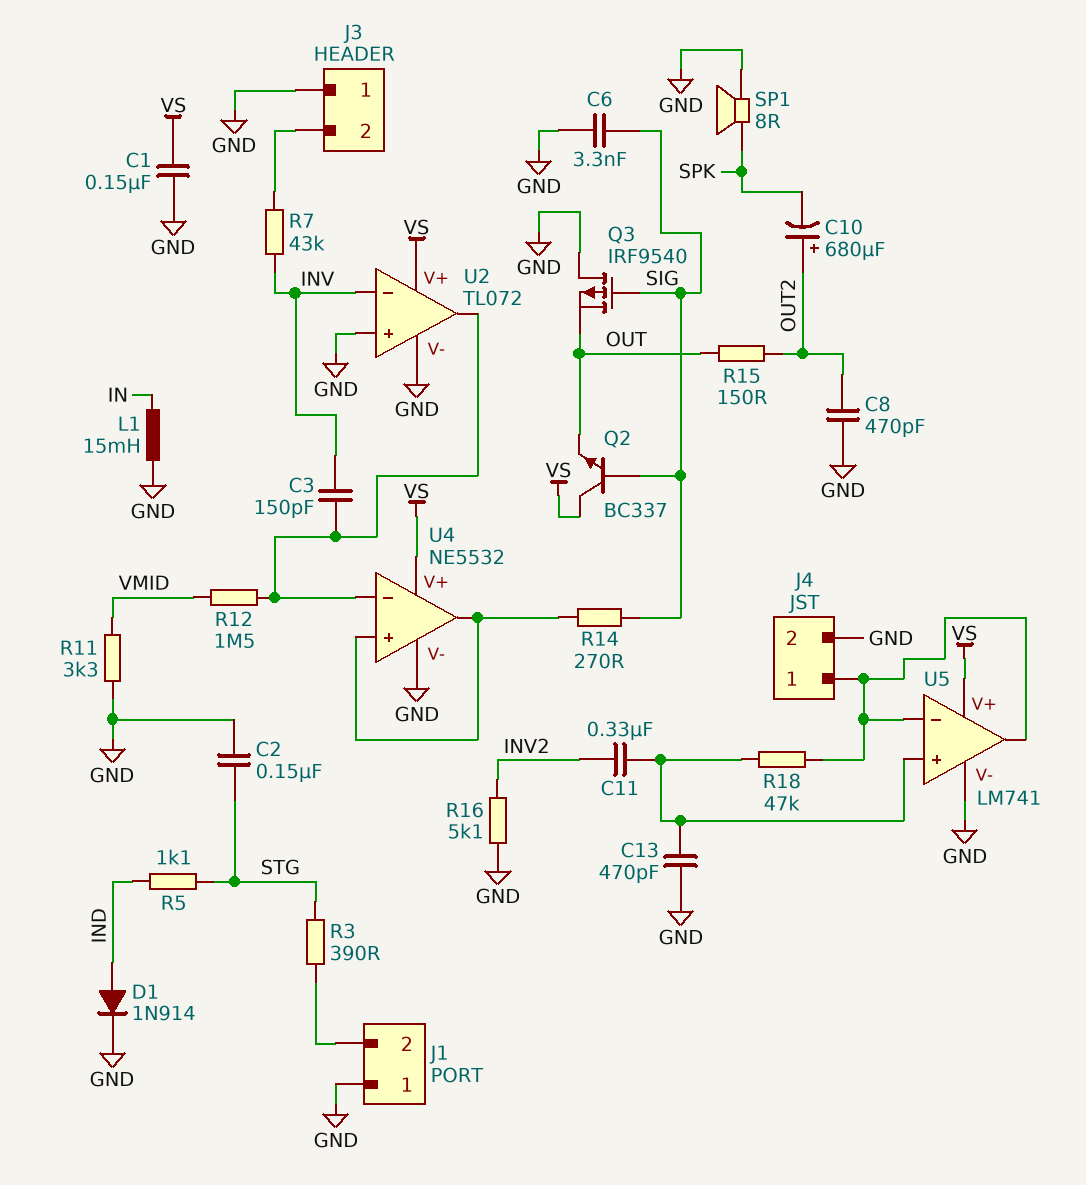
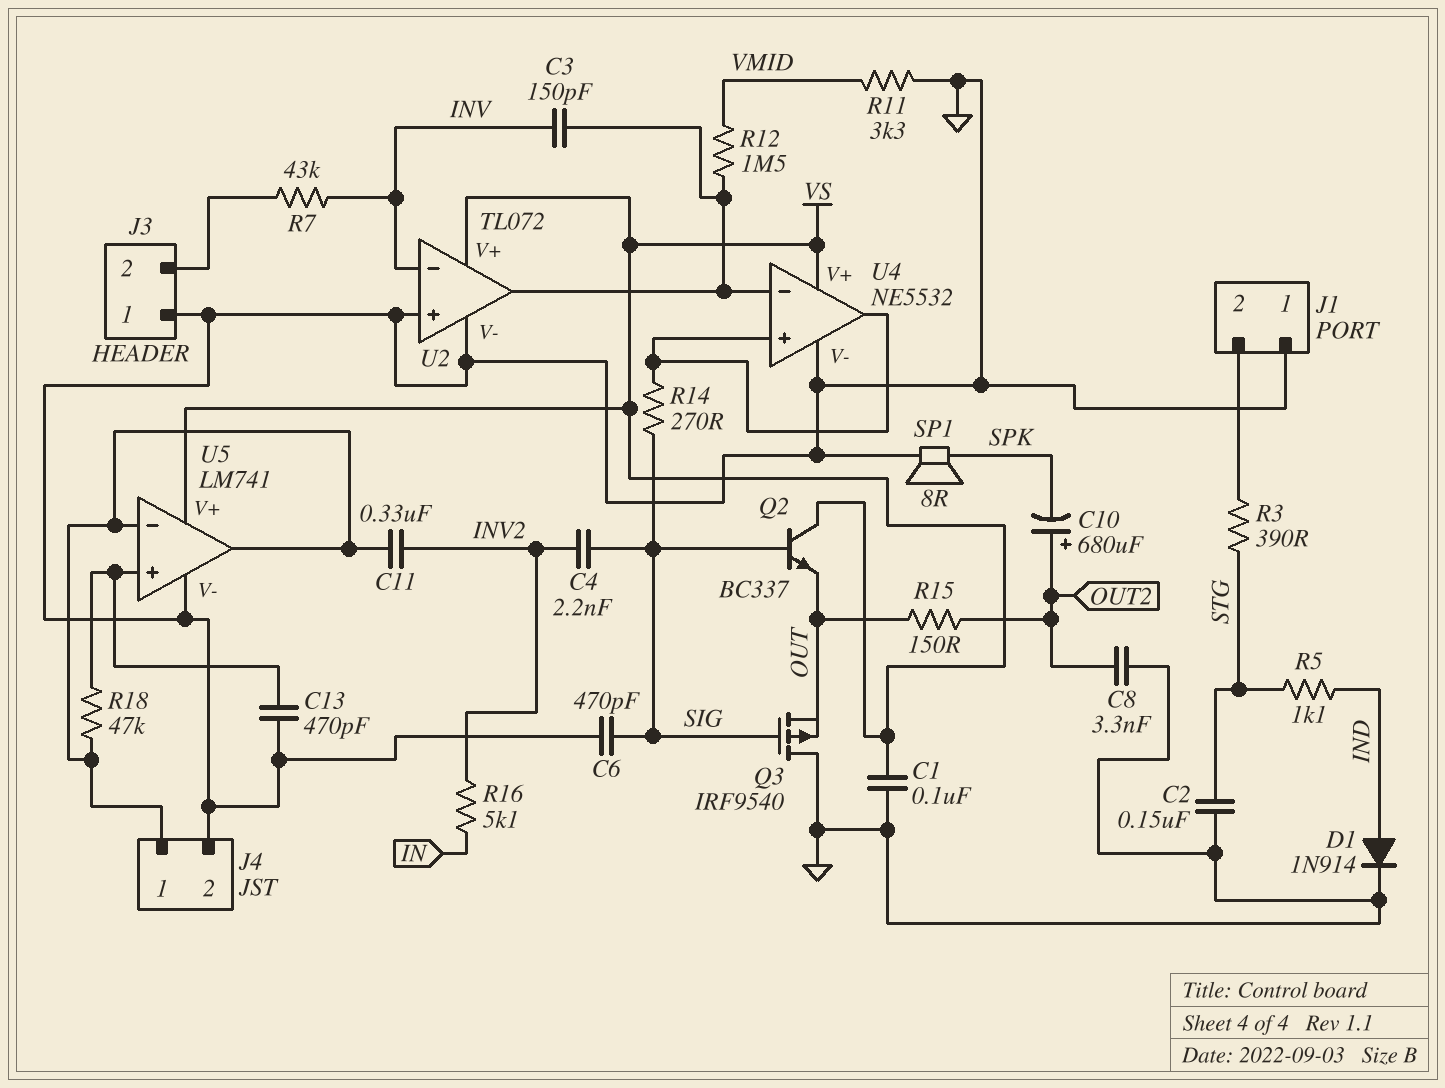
C1: 150nF (GND, VS) -> 100nF (GND, VS)
C4: none -> 2.2nF (INV2, SIG)
C6: 3.3nF (GND, SIG) -> 470pF (GND, SIG)
C8: 470pF (GND, OUT2) -> 3.3nF (GND, OUT2)
C11: 330nF (INV2, U5/in+) -> 330nF (INV2, J4/1)
L1: 15mH (GND, IN) -> none
R16: 5.1k (GND, INV2) -> 5.1k (IN, INV2)

